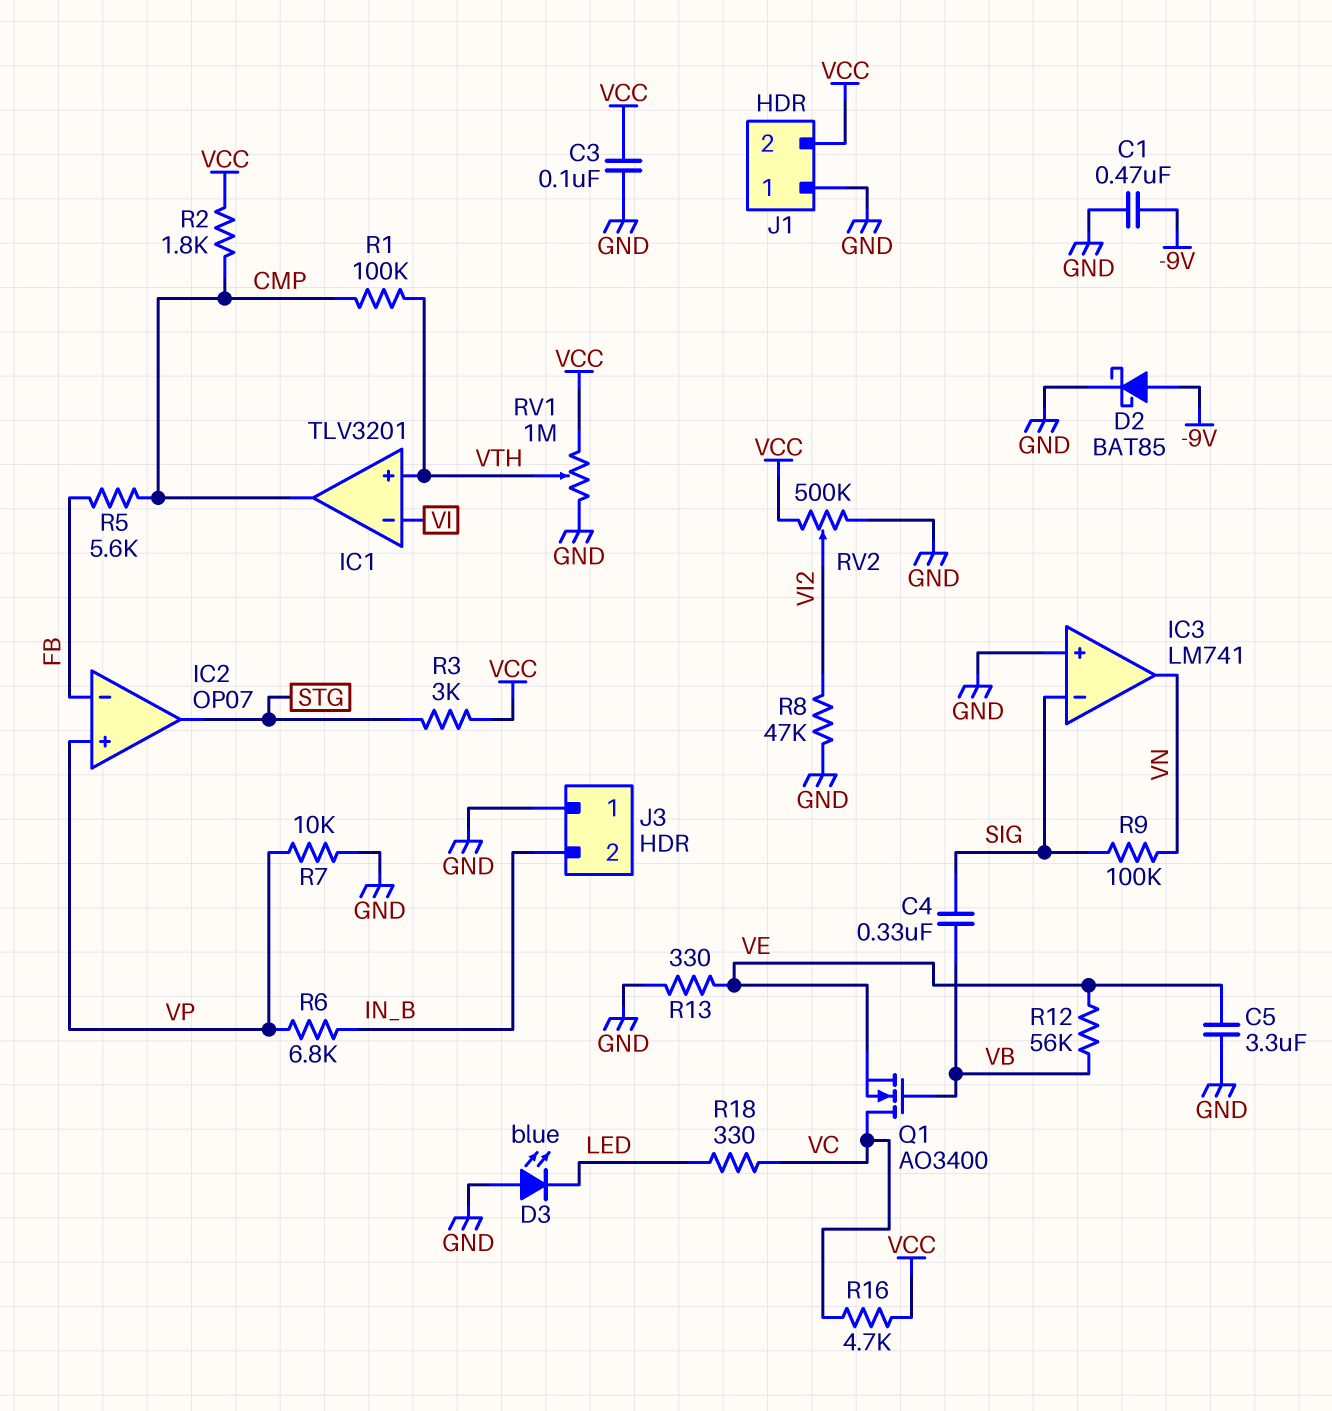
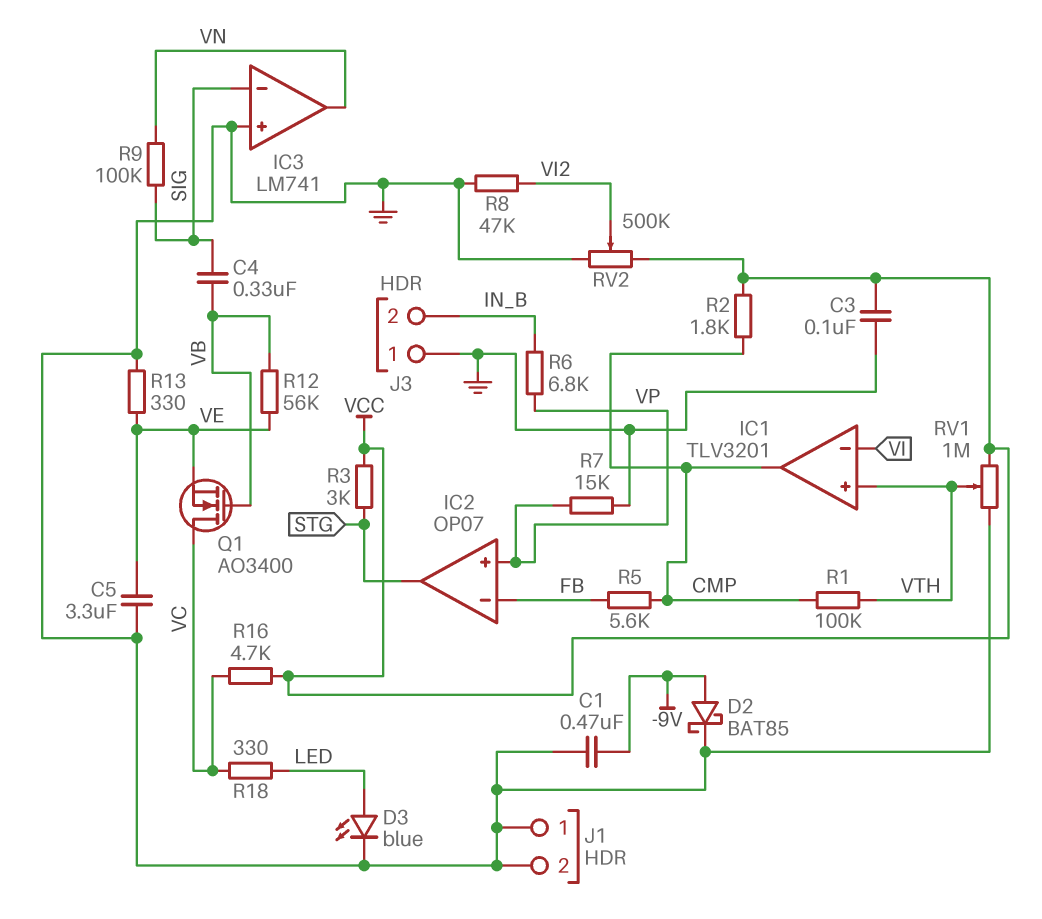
D3: LED blue (A GND, K LED) -> LED blue (A LED, K GND)
J1 pin 2: VCC -> GND
R7: 10k (GND, VP) -> 15k (GND, VP)

